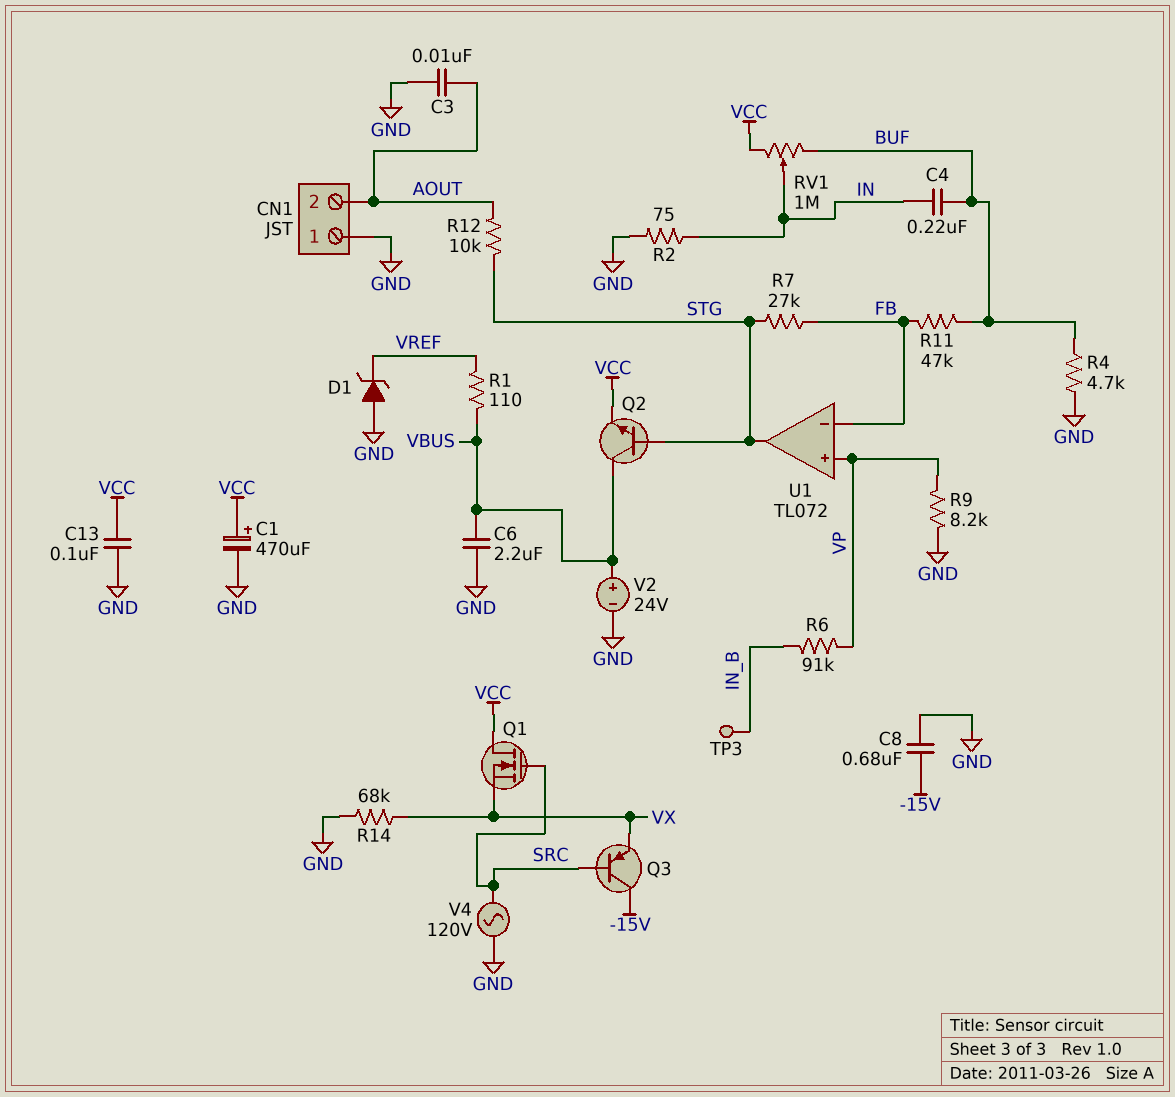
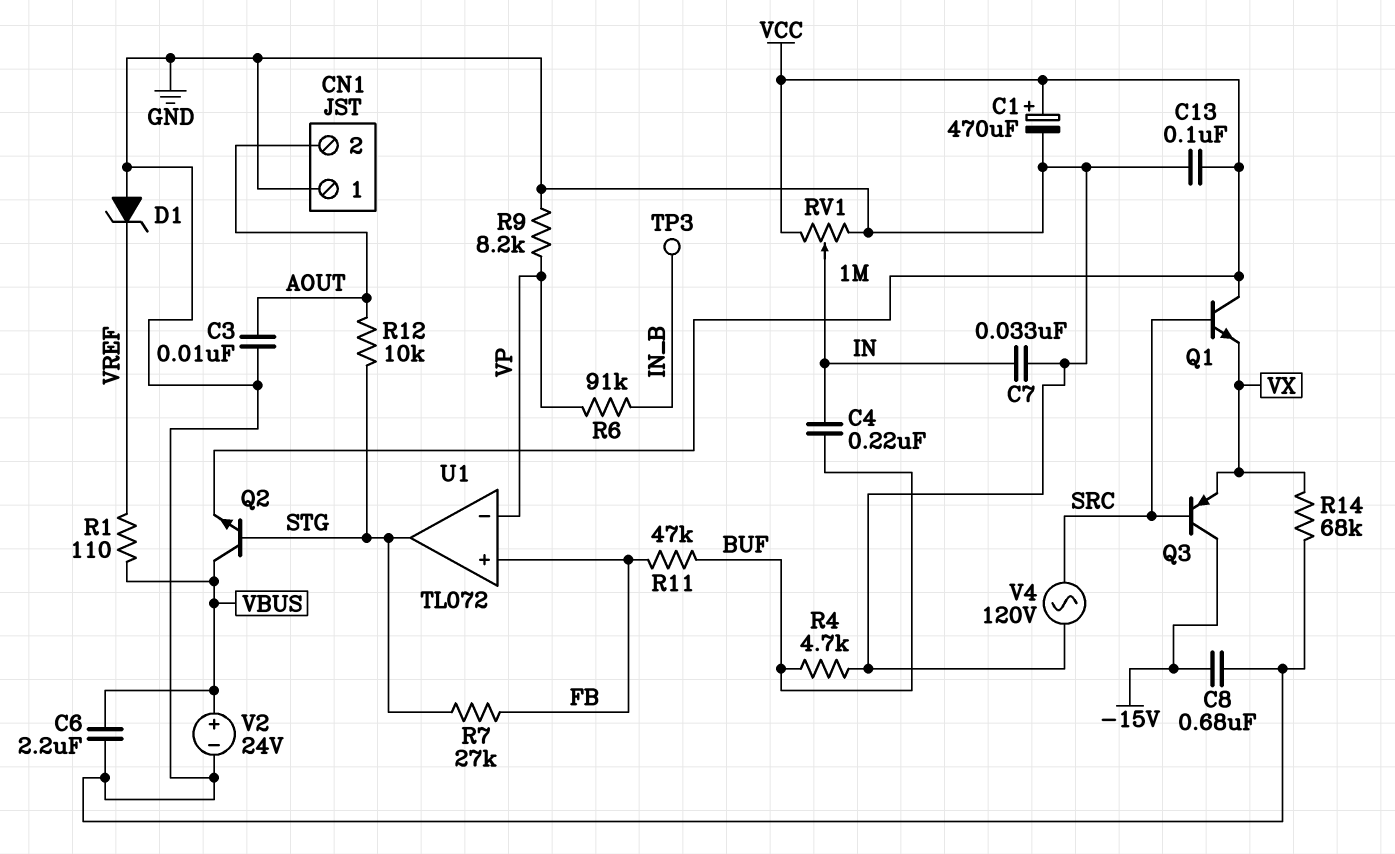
C7: none -> 33nF (GND, IN)
Q1: NMOS (G SRC, D VCC, S VX) -> NPN (B SRC, C VCC, E VX)
R2: 75 (GND, IN) -> none
RV1: 1M (BUF, VCC, wiper IN) -> 1M (GND, VCC, wiper IN)
U1 pin in+: VP -> FB
U1 pin in-: FB -> VP

